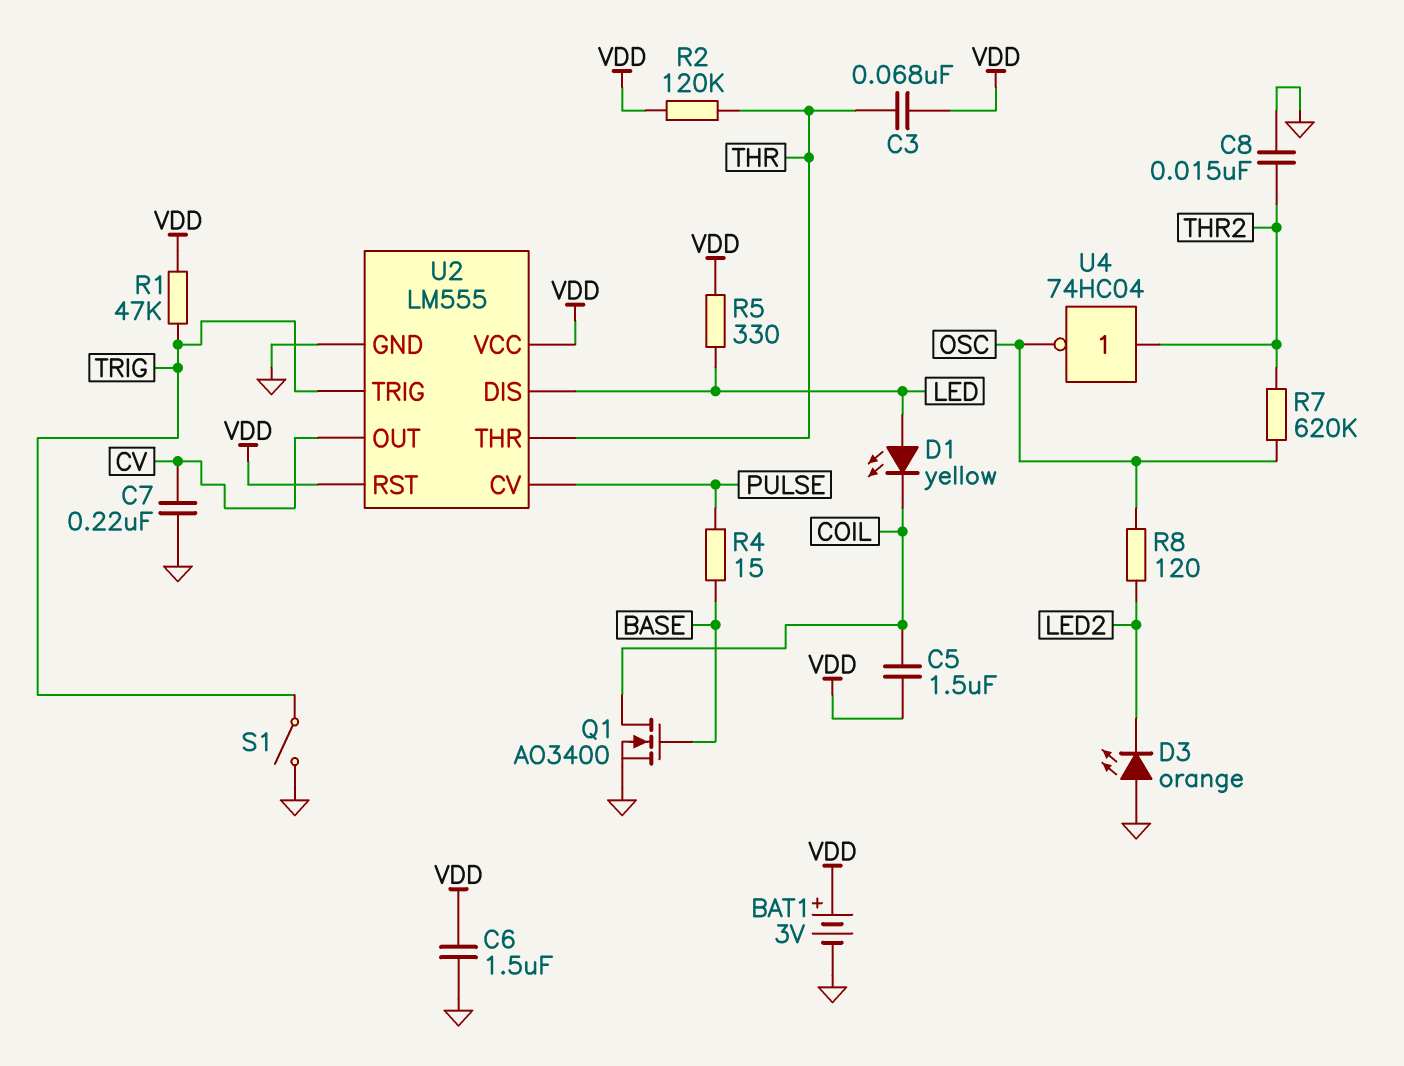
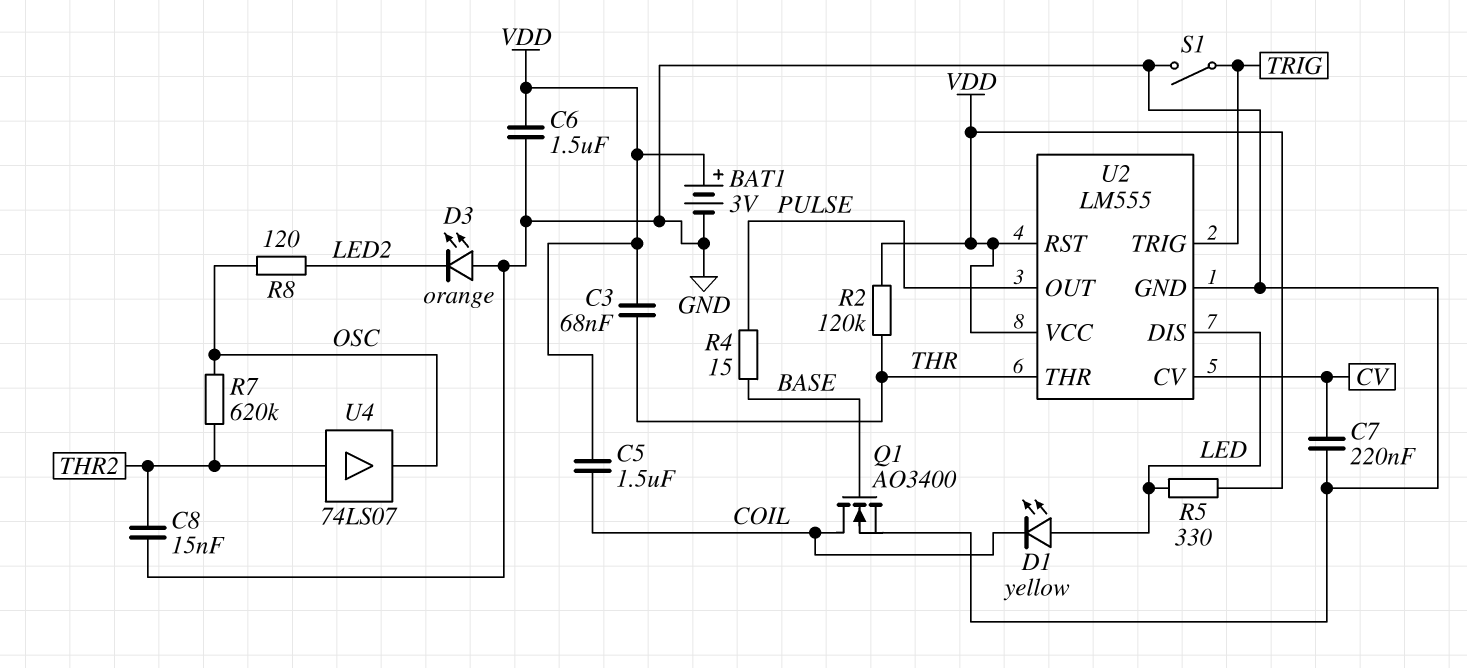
R1: 47k (TRIG, VDD) -> none
U2 pin CV: PULSE -> CV
U2 pin OUT: CV -> PULSE
U4: NOT 74HC04 (in THR2, out OSC) -> buffer 74LS07 (in THR2, out OSC)

